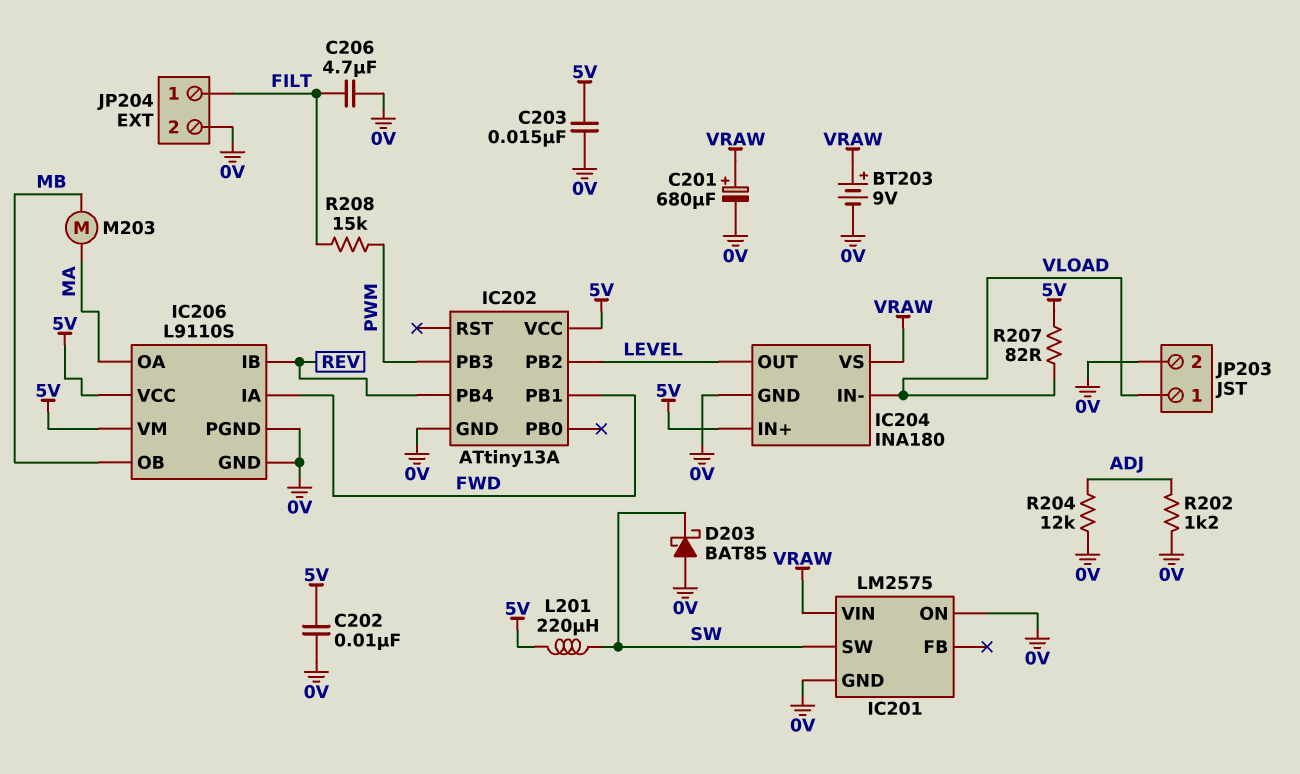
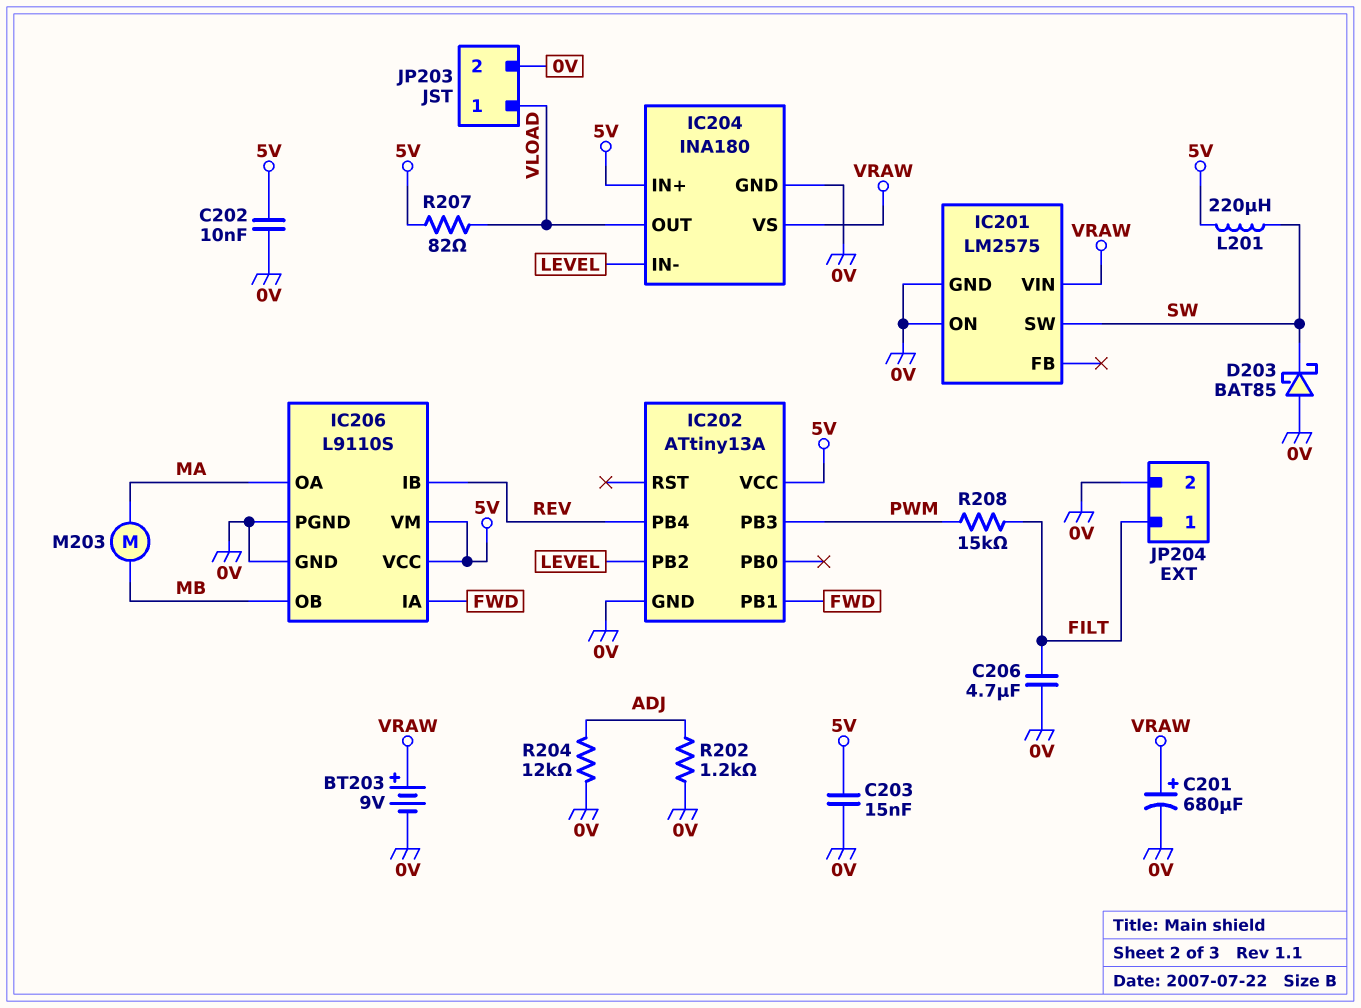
IC204 pin IN-: VLOAD -> LEVEL
IC204 pin OUT: LEVEL -> VLOAD

